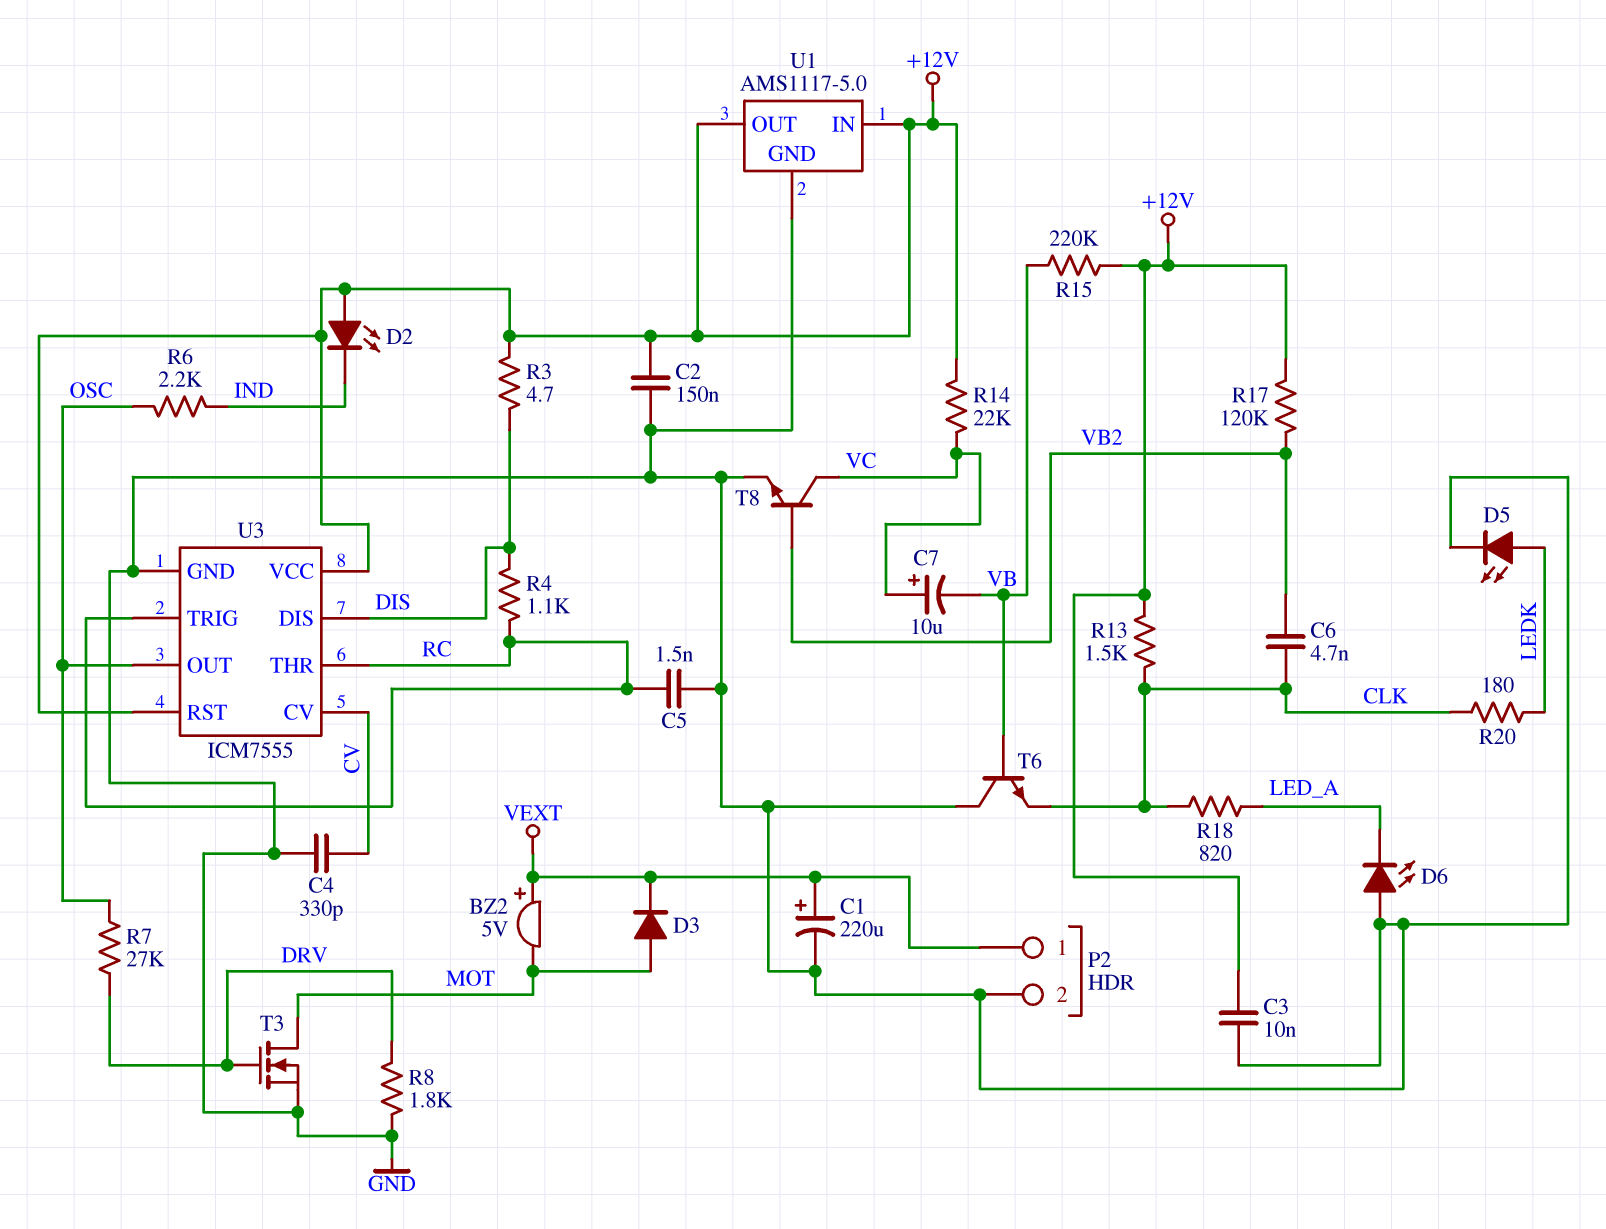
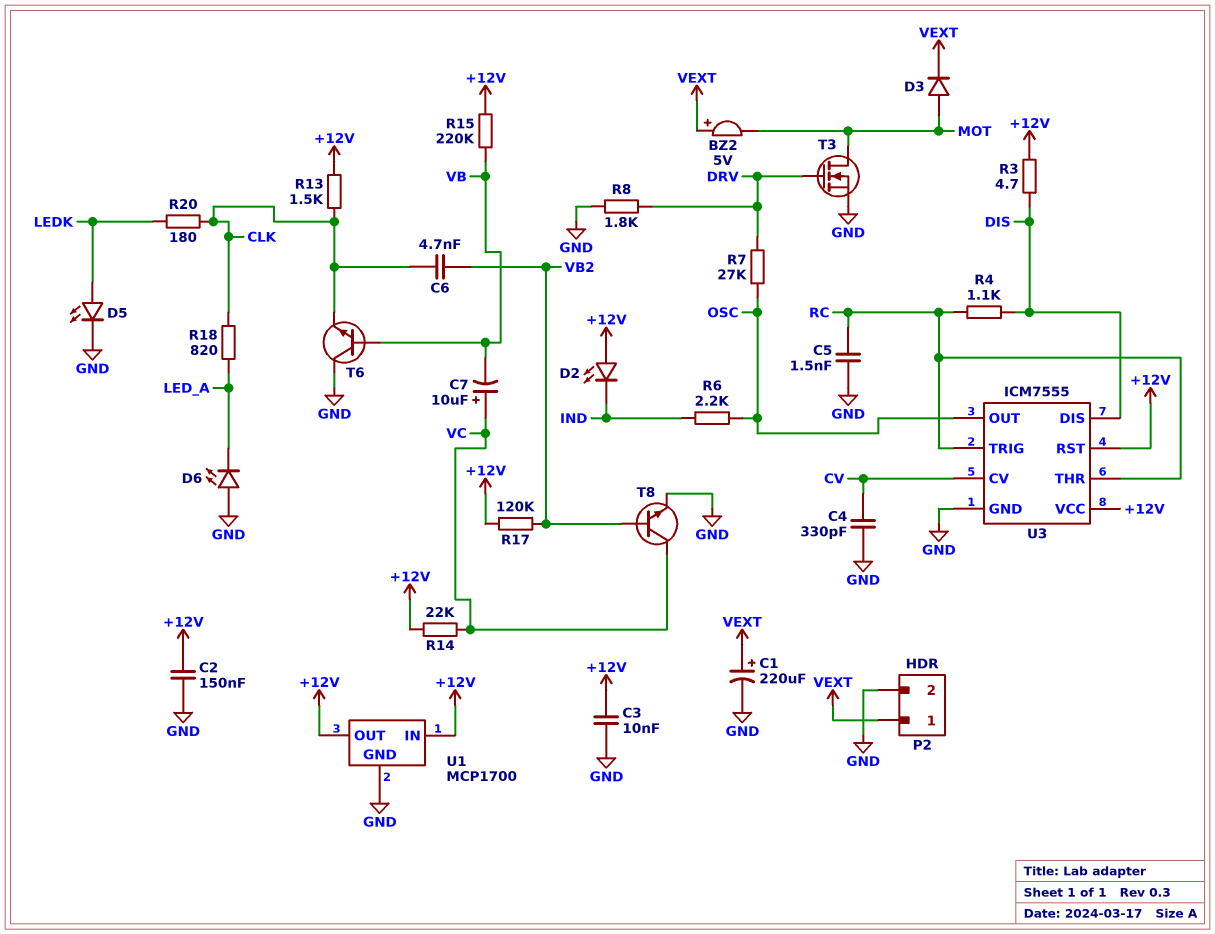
U1: AMS1117-5.0 -> MCP1700

